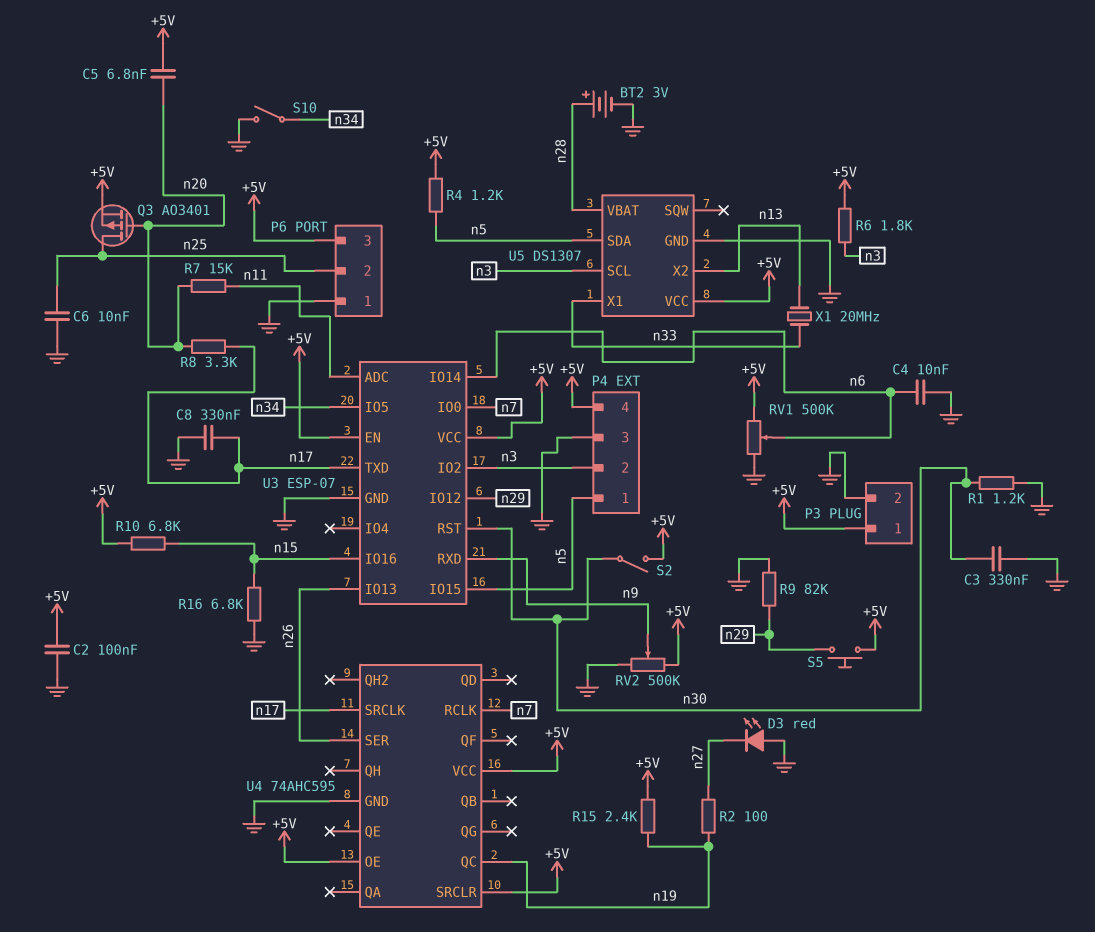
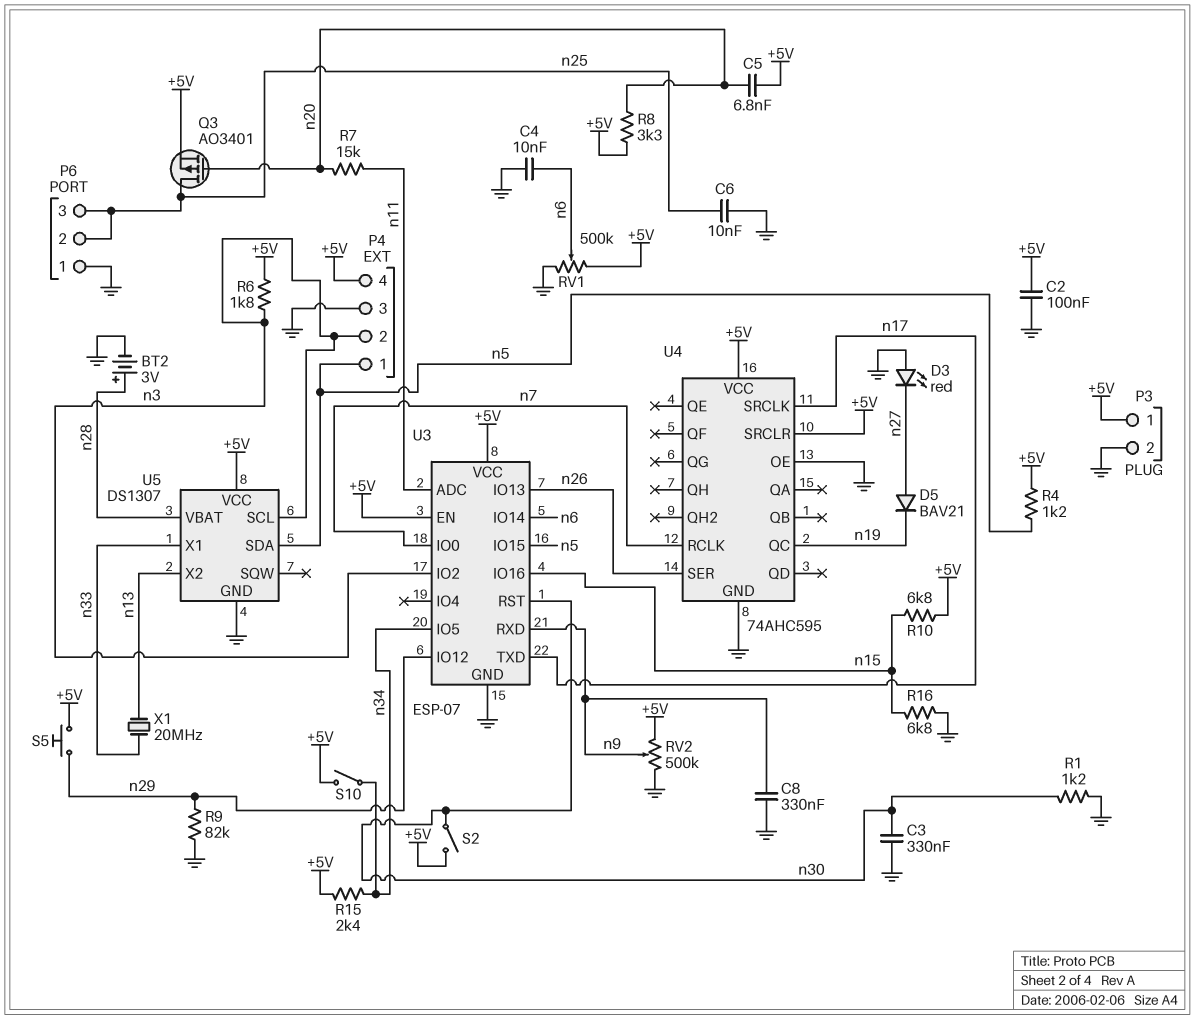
C8: 330nF (GND, n17) -> 330nF (GND, n9)
D5: none -> diode BAV21 (A n27, K n19)
P6 pin 3: +5V -> n25
R2: 100 (n19, n27) -> none
R8: 3.3k (n17, n20) -> 3.3k (+5V, n20)
R15: 2.4k (+5V, n19) -> 2.4k (+5V, n34)
S10: switch (GND, n34) -> switch (+5V, n34)
U4 pin OE: +5V -> GND

